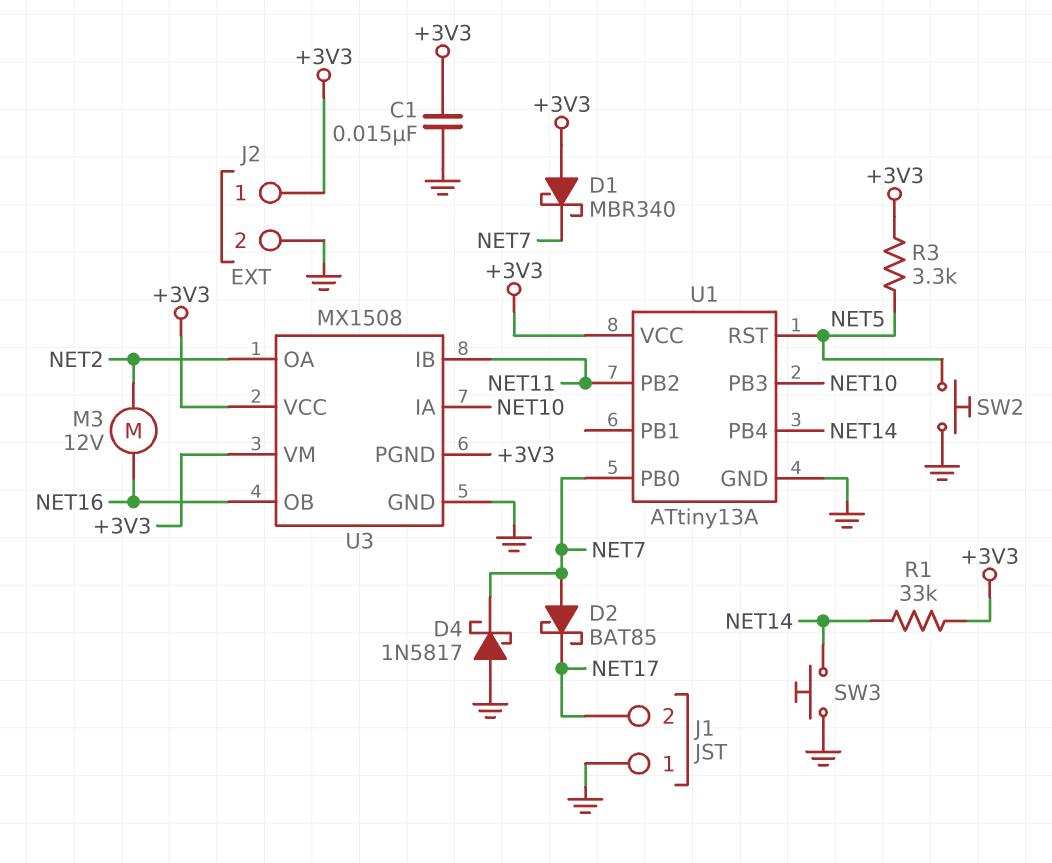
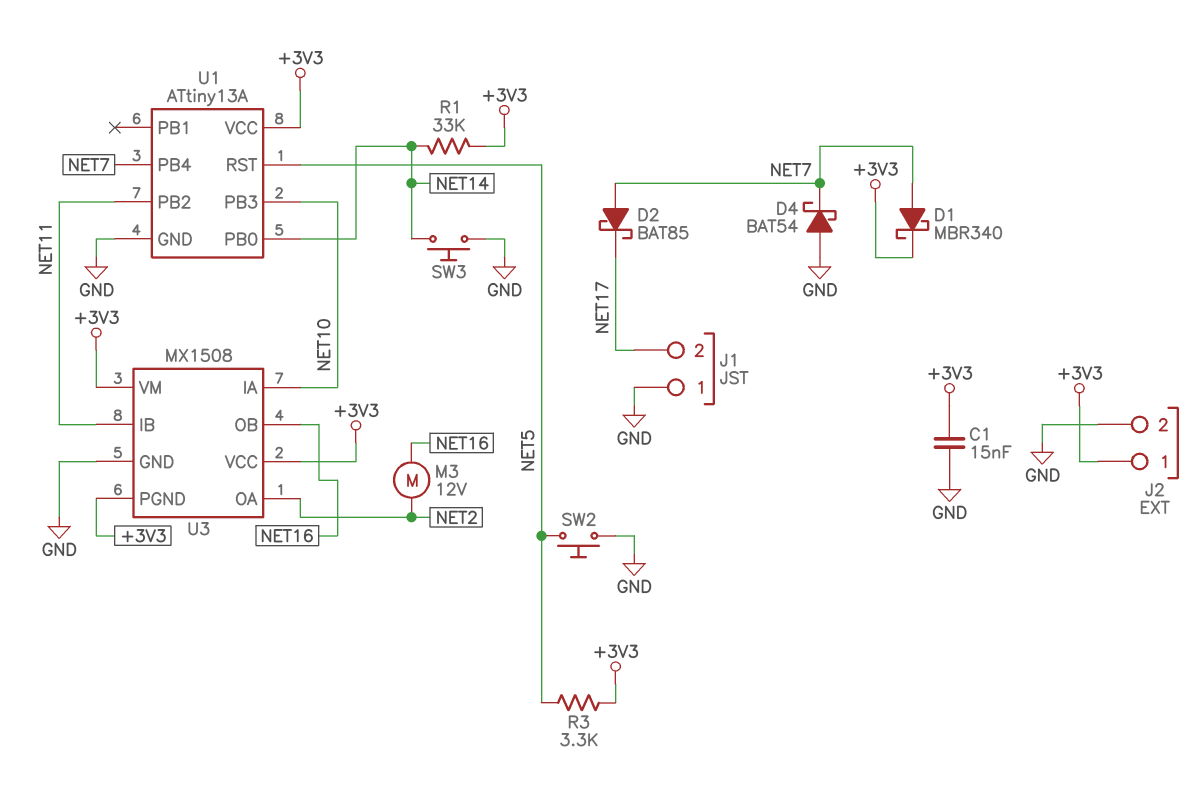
D1: schottky MBR340 (A +3V3, K NET7) -> schottky MBR340 (A NET7, K +3V3)
D4: schottky 1N5817 (A GND, K NET7) -> schottky BAT54 (A GND, K NET7)
U1 pin PB0: NET7 -> NET14
U1 pin PB4: NET14 -> NET7

